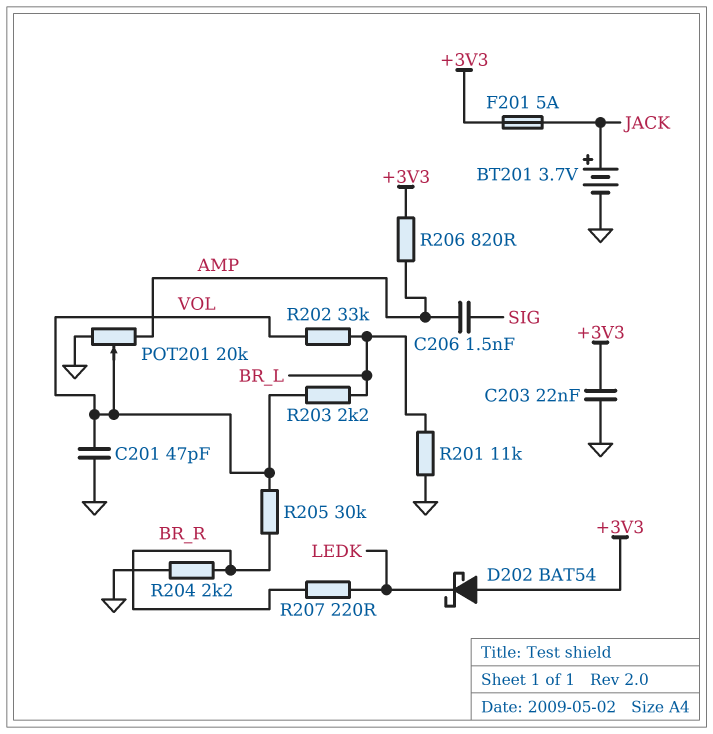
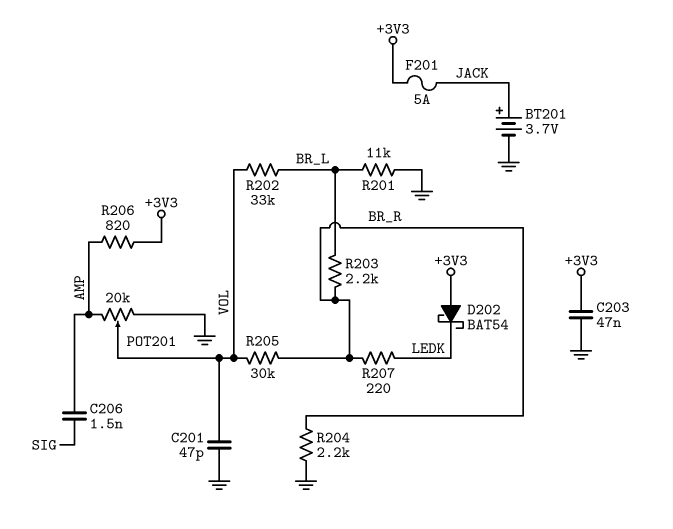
C203: 22nF (+3V3, GND) -> 47nF (+3V3, GND)
R203: 2.2k (BR_L, VOL) -> 2.2k (BR_L, BR_R)

